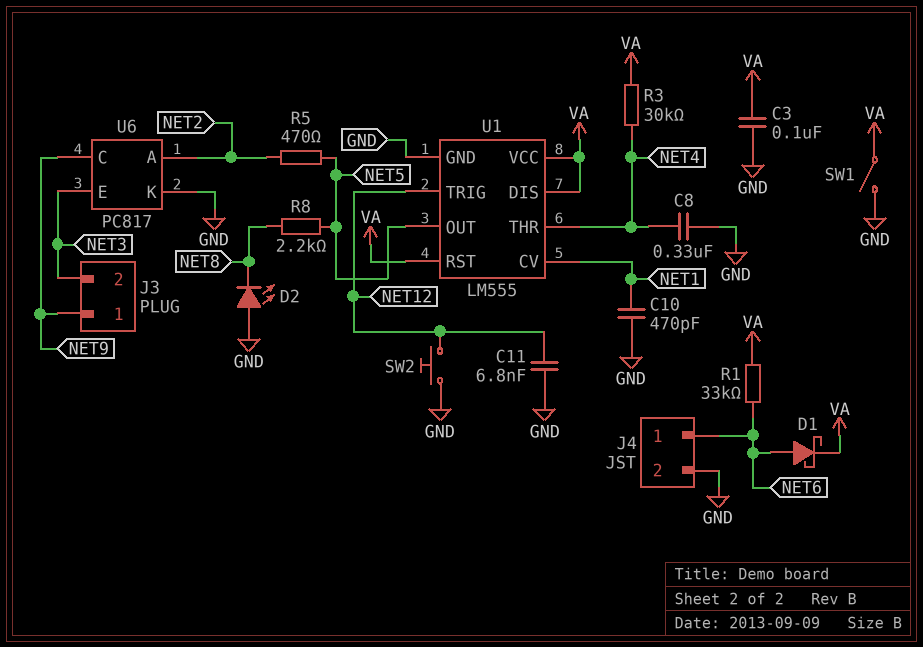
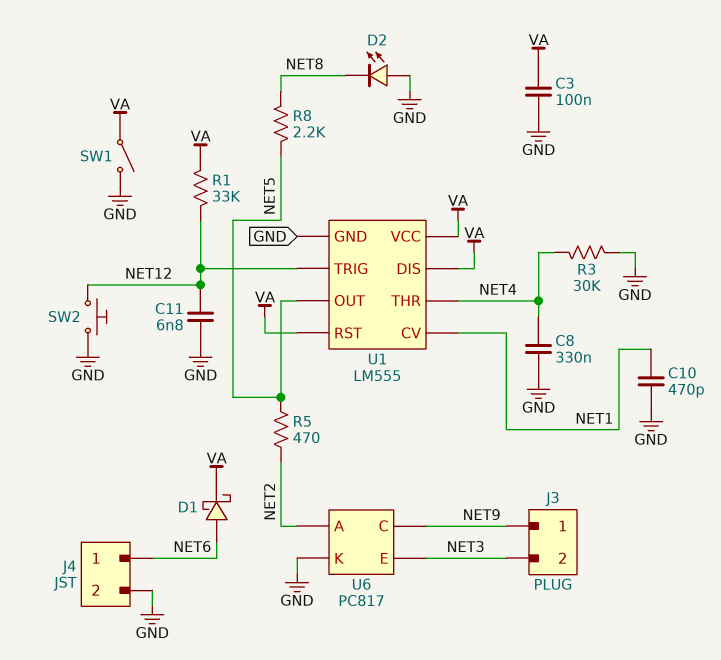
R1: 33k (NET6, VA) -> 33k (NET12, VA)
R3: 30k (NET4, VA) -> 30k (GND, NET4)

